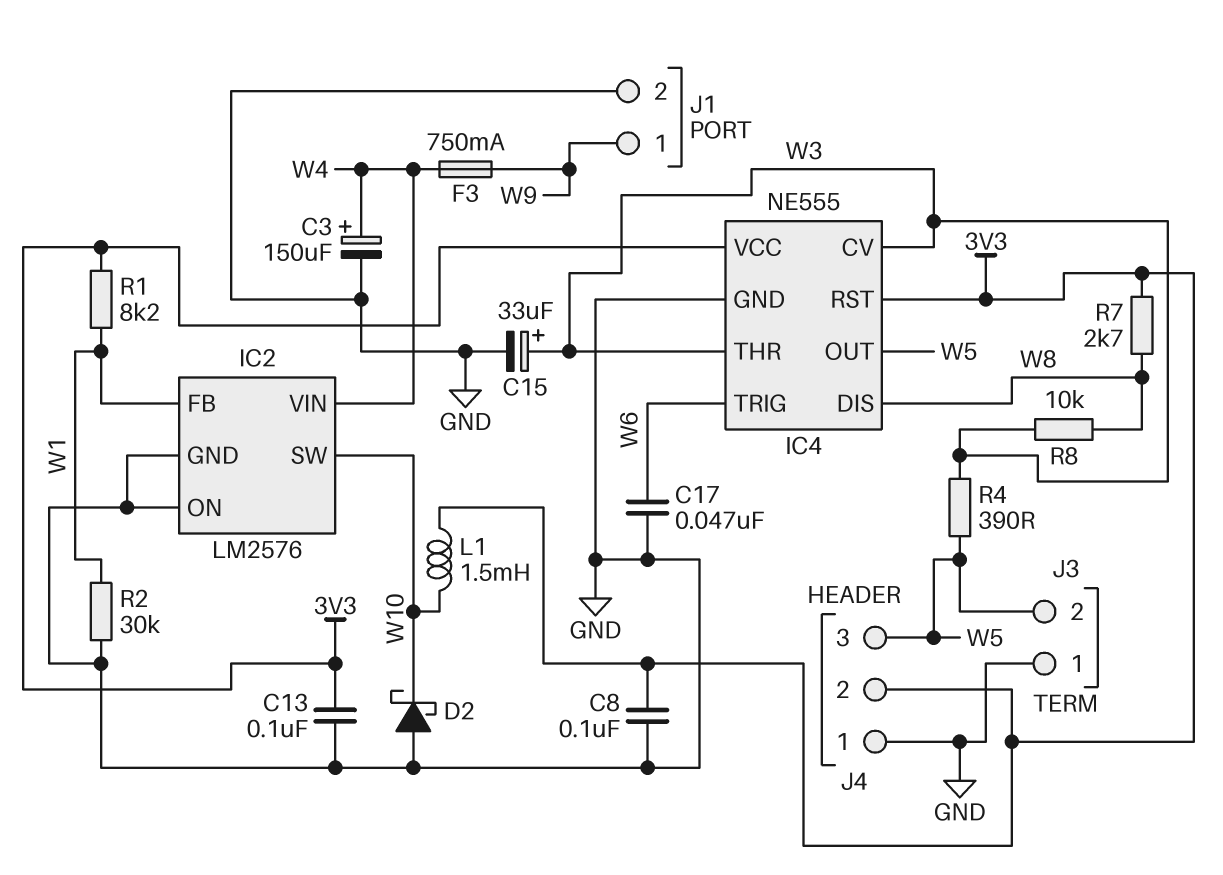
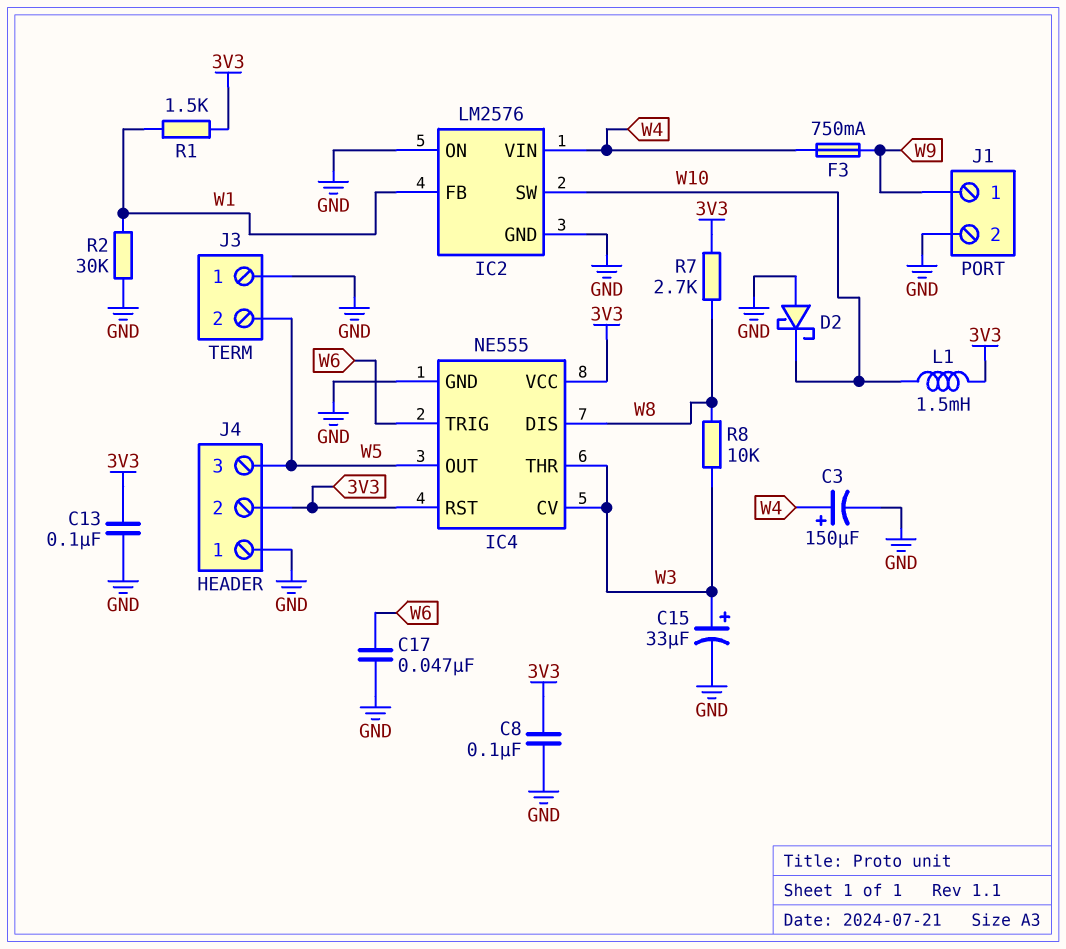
R1: 8.2k (3V3, W1) -> 1.5k (3V3, W1)
R4: 390 (W3, W5) -> none

